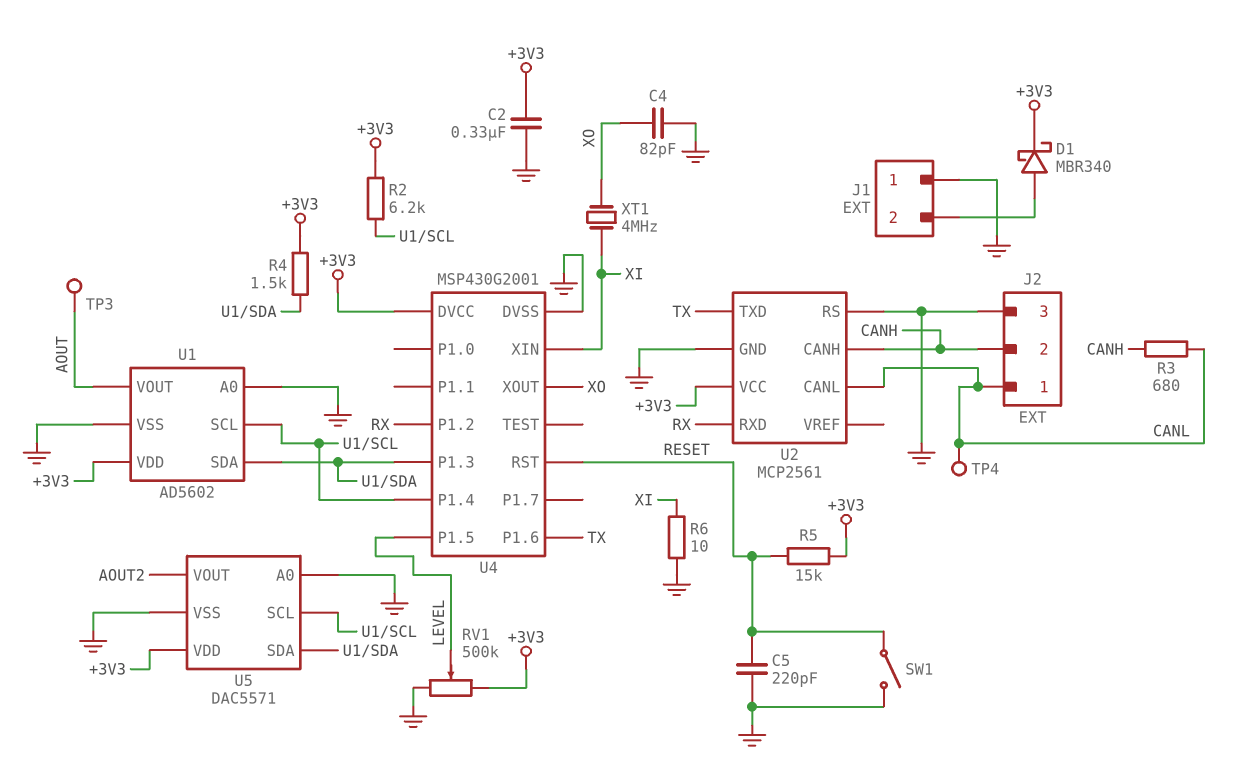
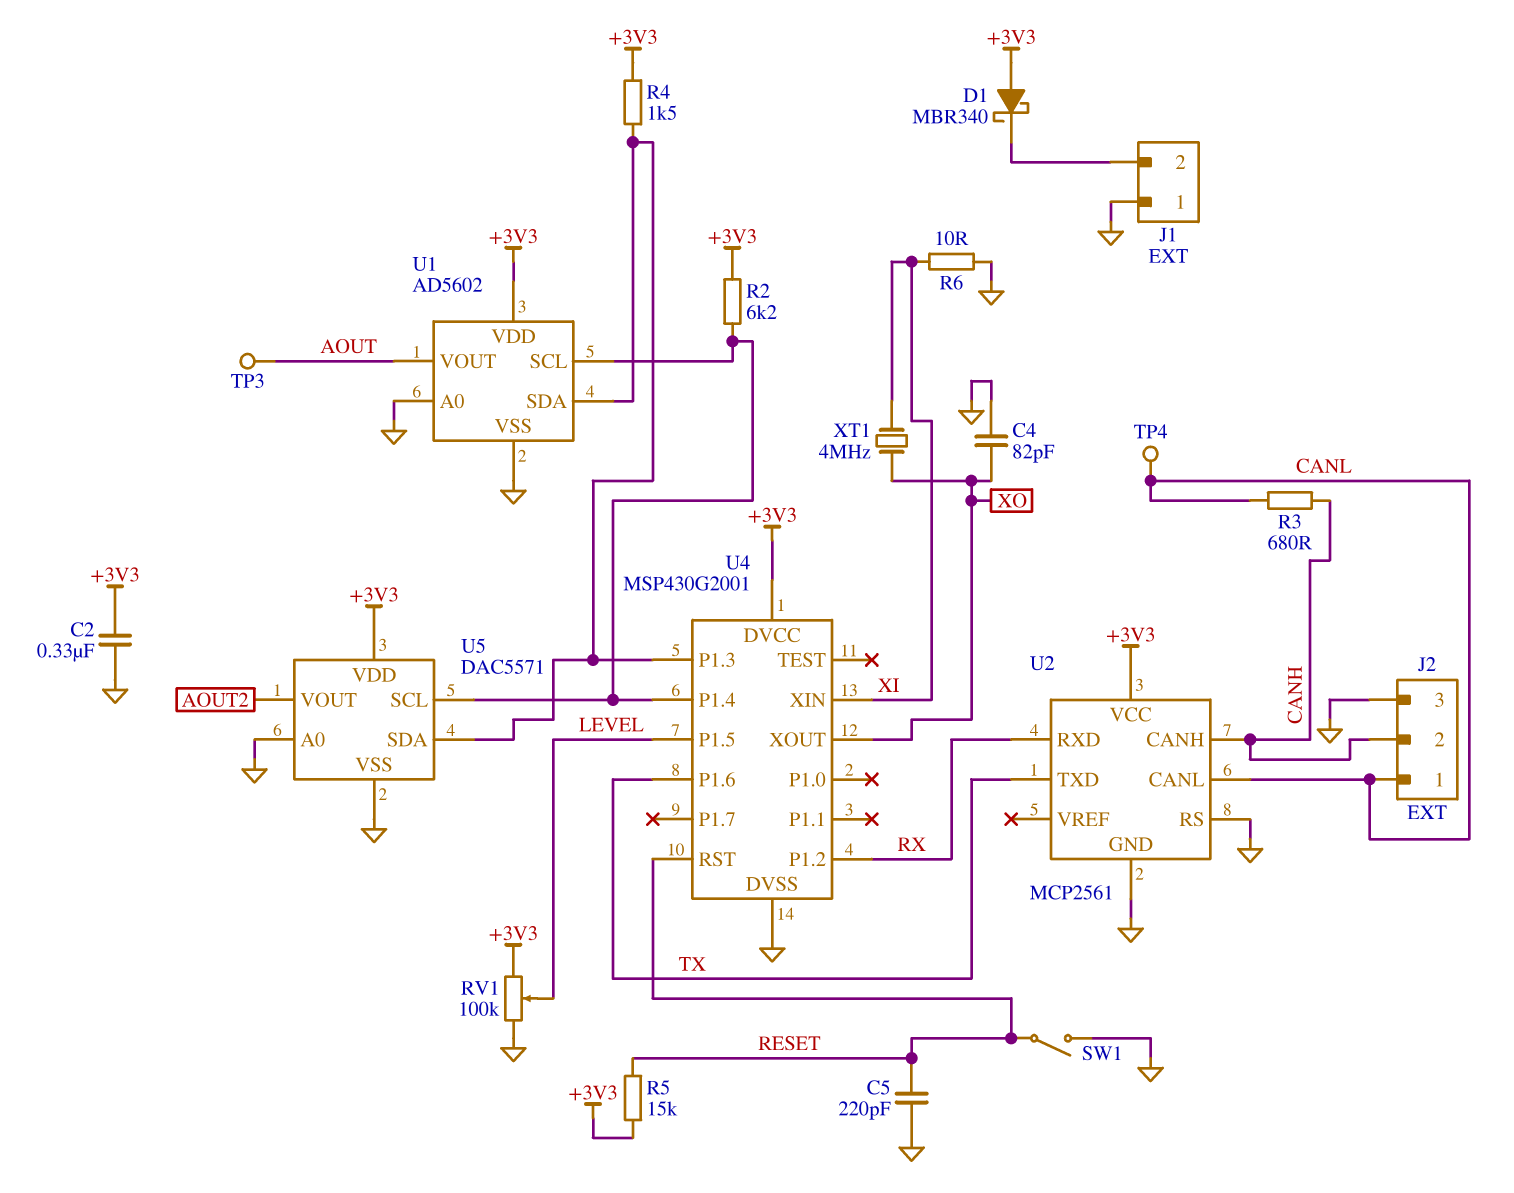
D1: schottky MBR340 (A J1/2, K +3V3) -> schottky MBR340 (A +3V3, K J1/2)
RV1: 500k (+3V3, GND, wiper LEVEL) -> 100k (+3V3, GND, wiper LEVEL)

